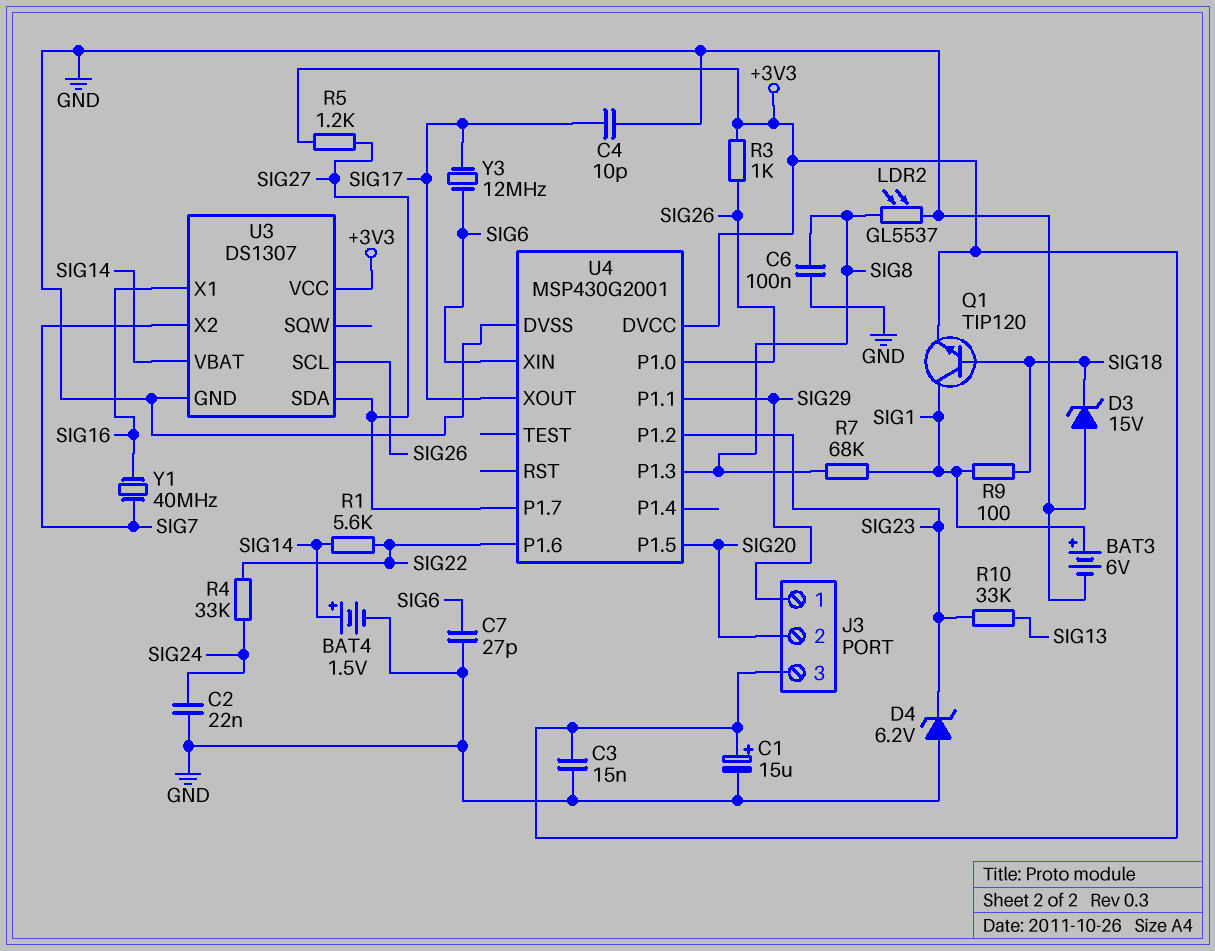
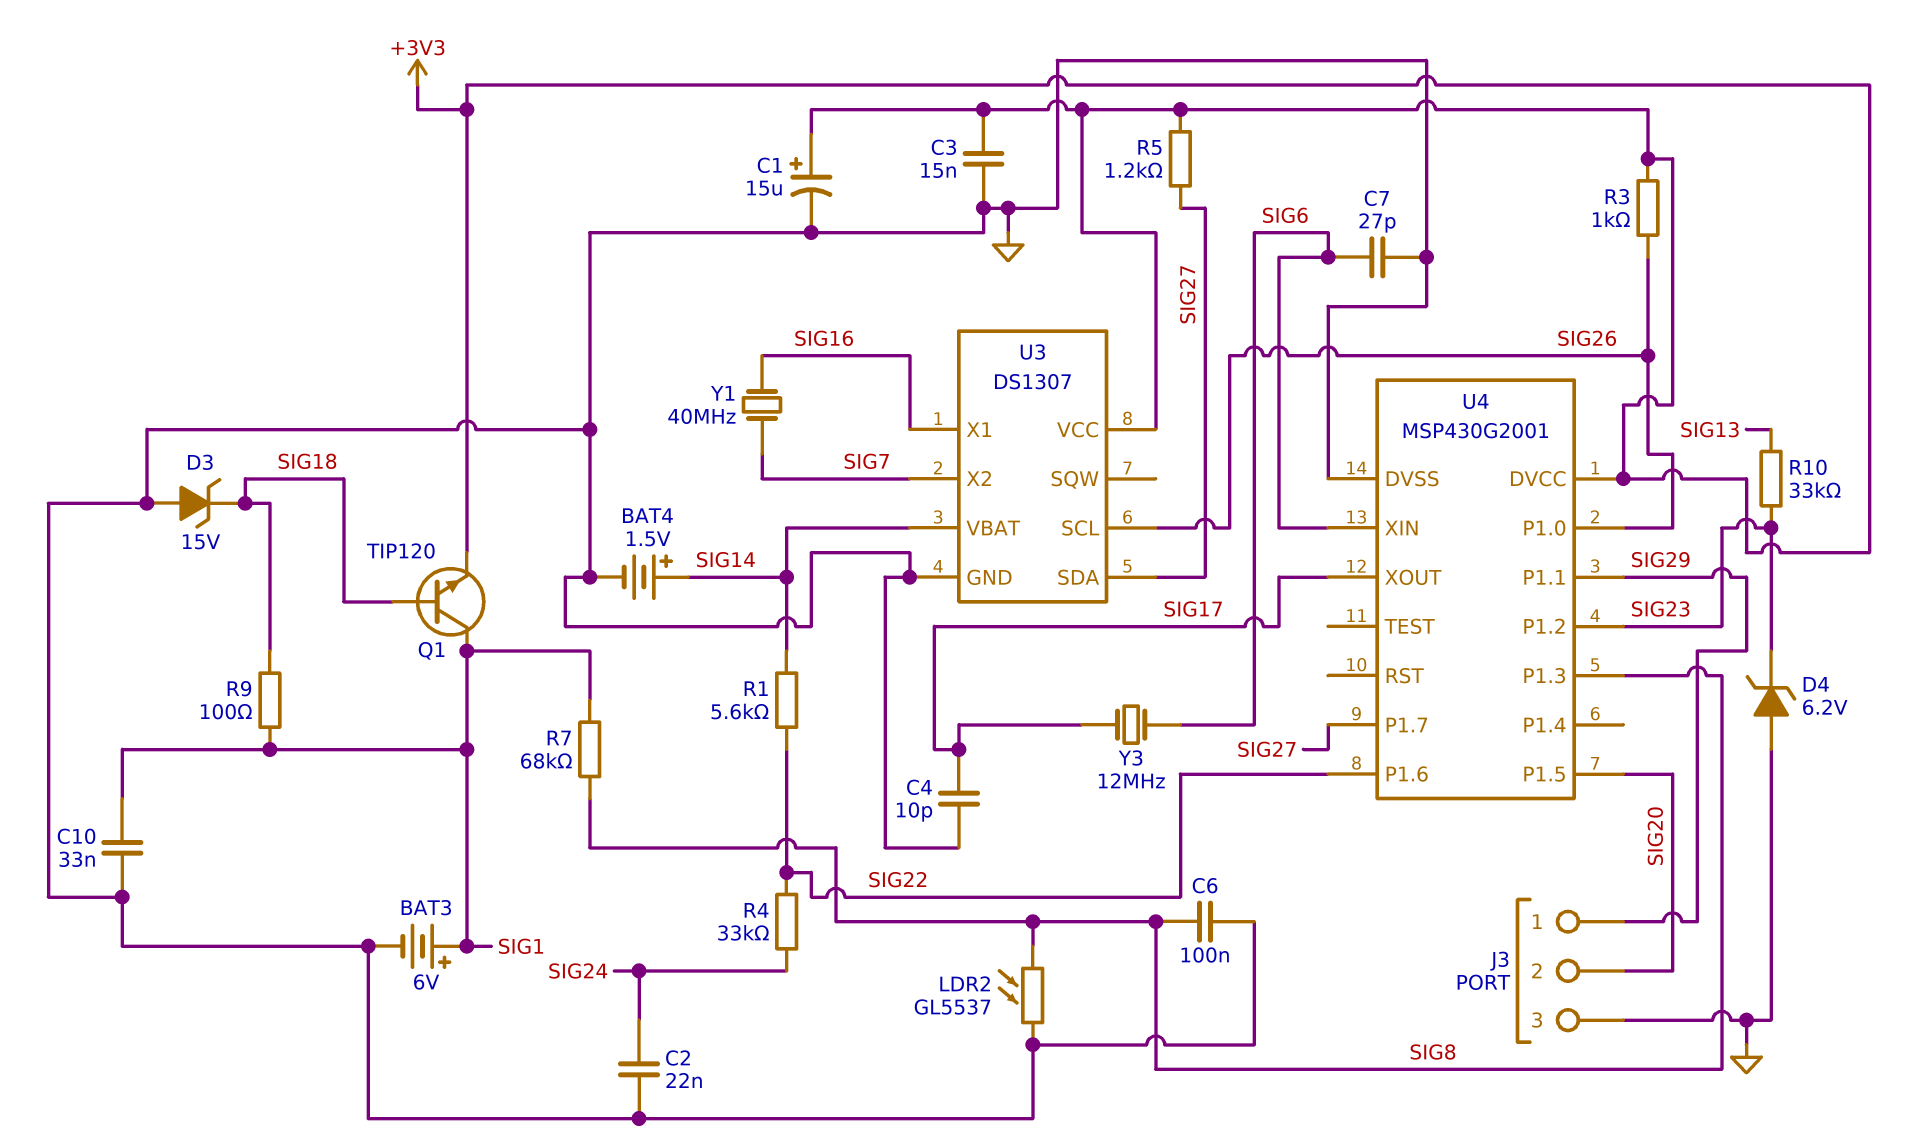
C10: none -> 33nF (GND, SIG1)
J3 pin 3: +3V3 -> GND

